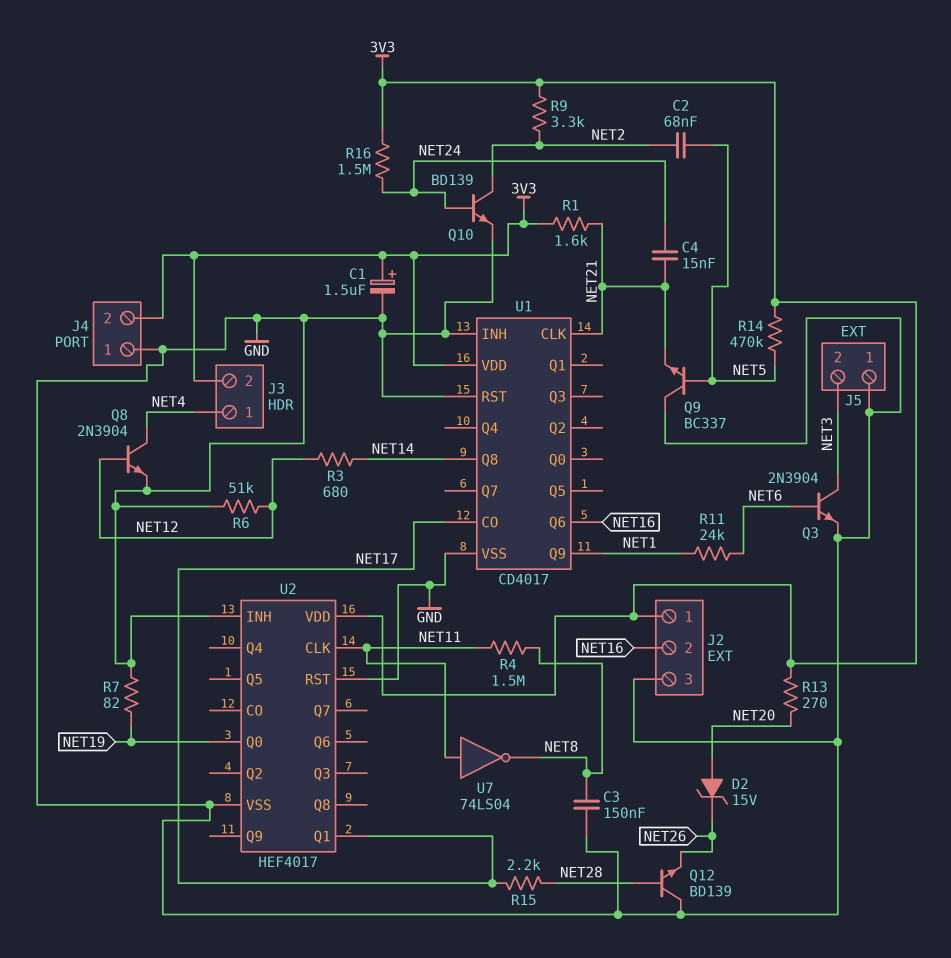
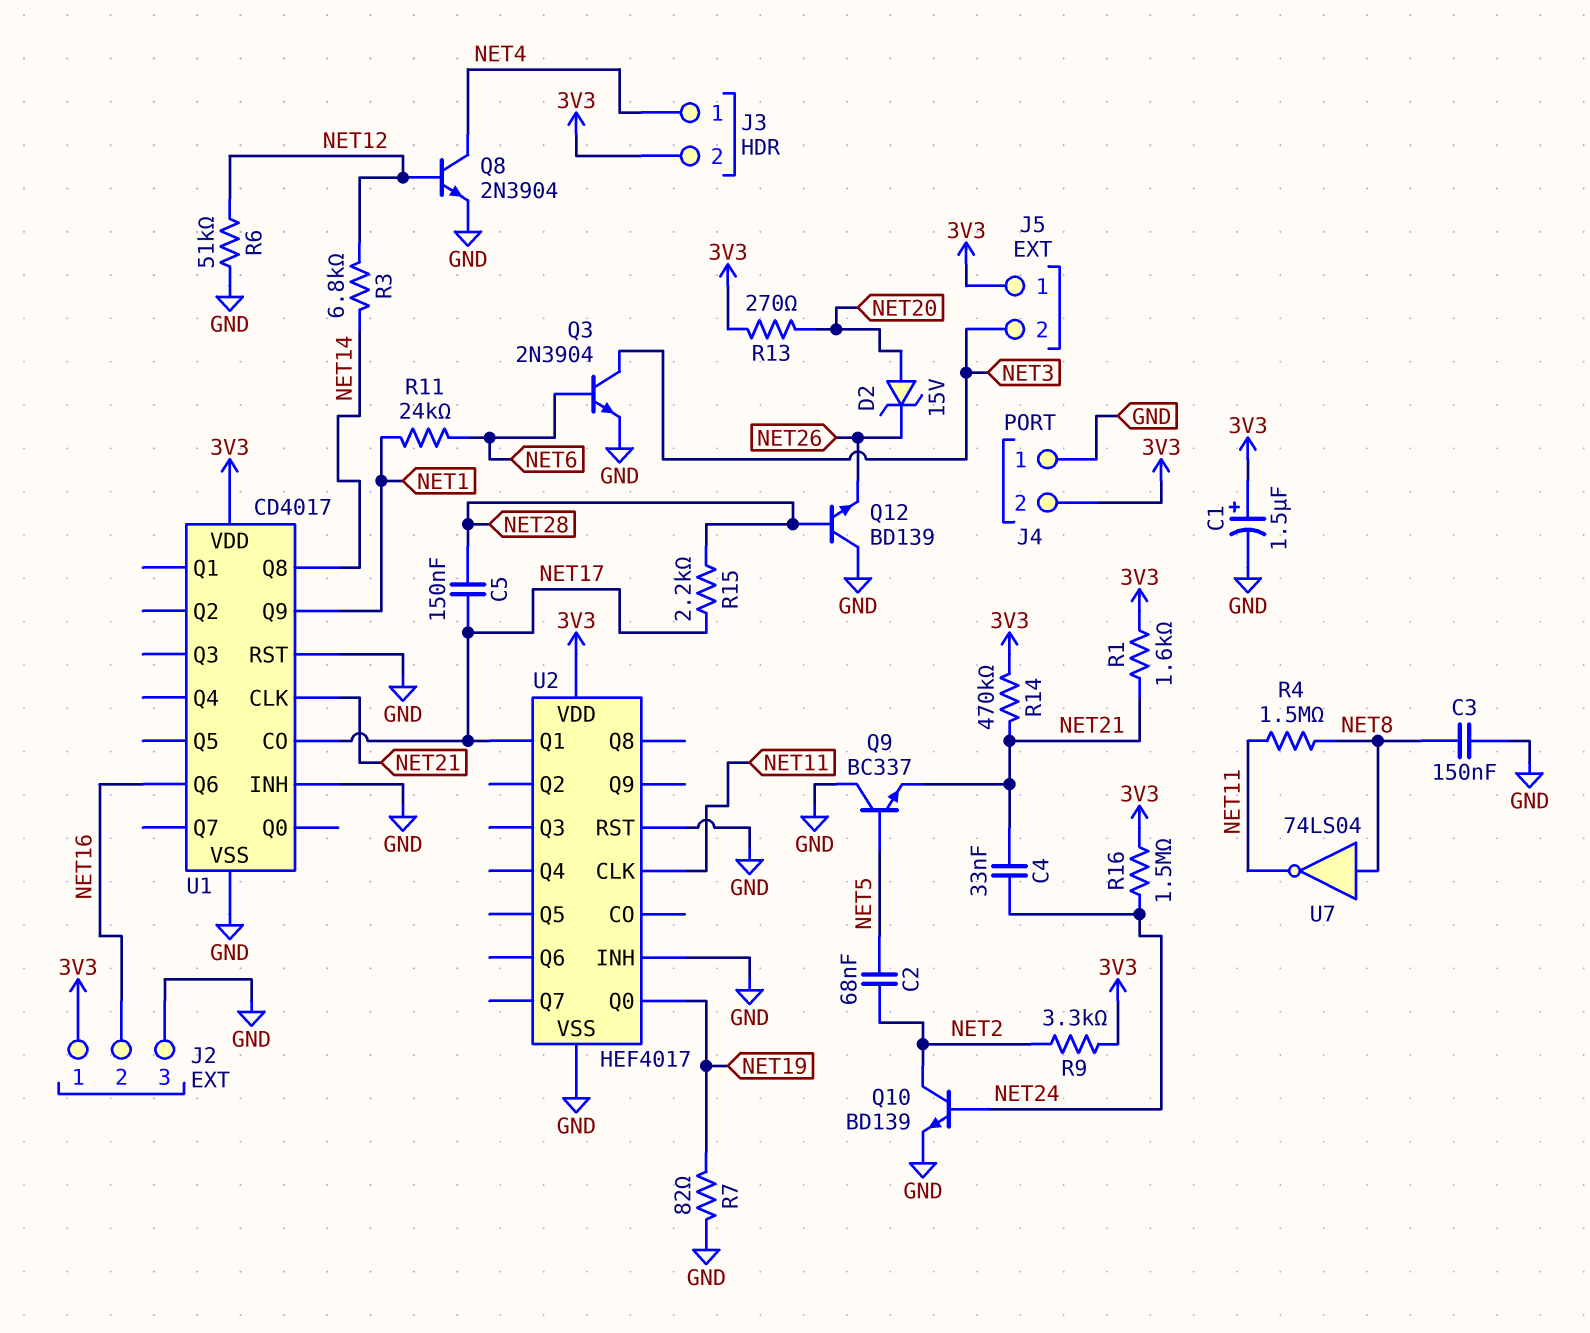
C4: 15nF (NET21, NET24) -> 33nF (NET21, NET24)
C5: none -> 150nF (NET17, NET28)
J5 pin 1: GND -> 3V3
R3: 680 (NET12, NET14) -> 6.8k (NET12, NET14)
R14: 470k (3V3, NET5) -> 470k (3V3, NET21)
U7: NOT 74LS04 (in NET11, out NET8) -> NOT 74LS04 (in NET8, out NET11)

